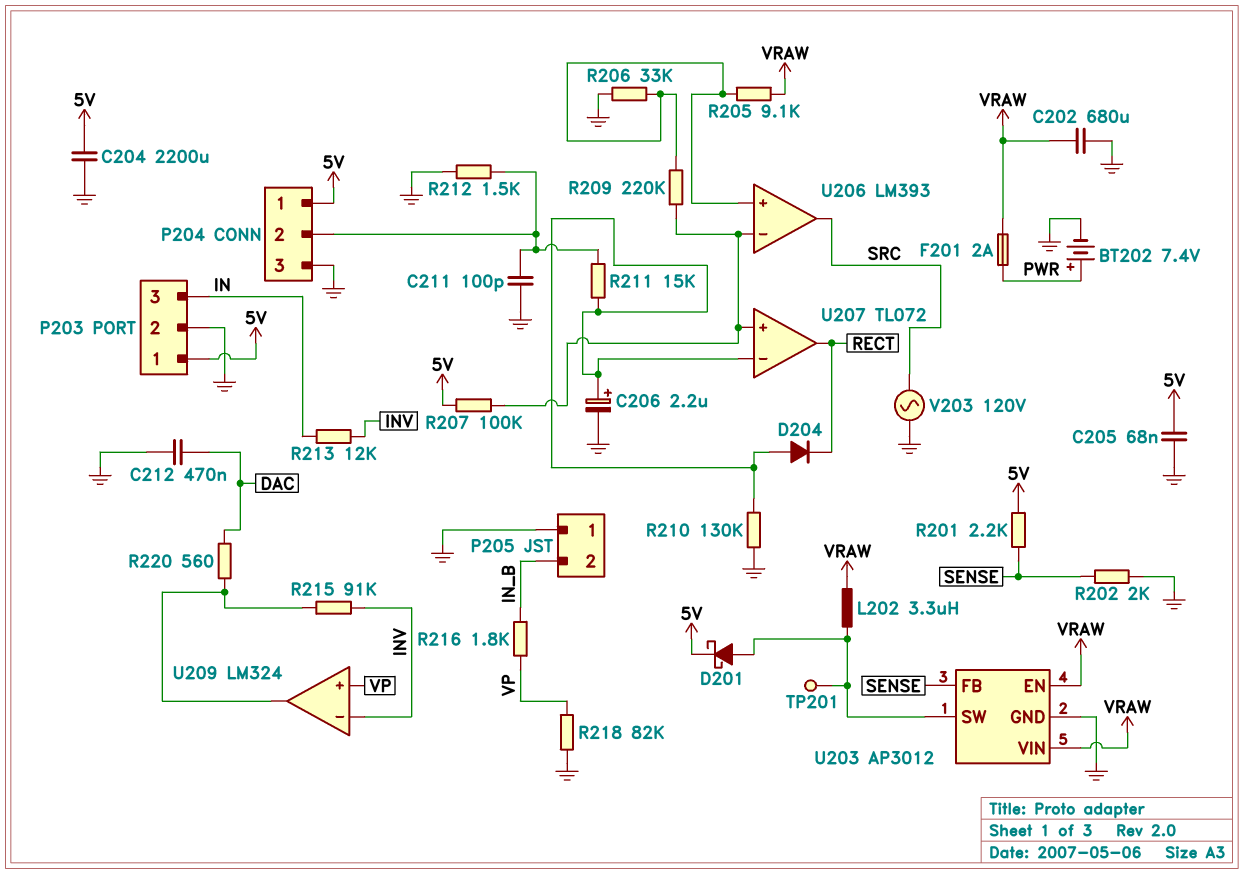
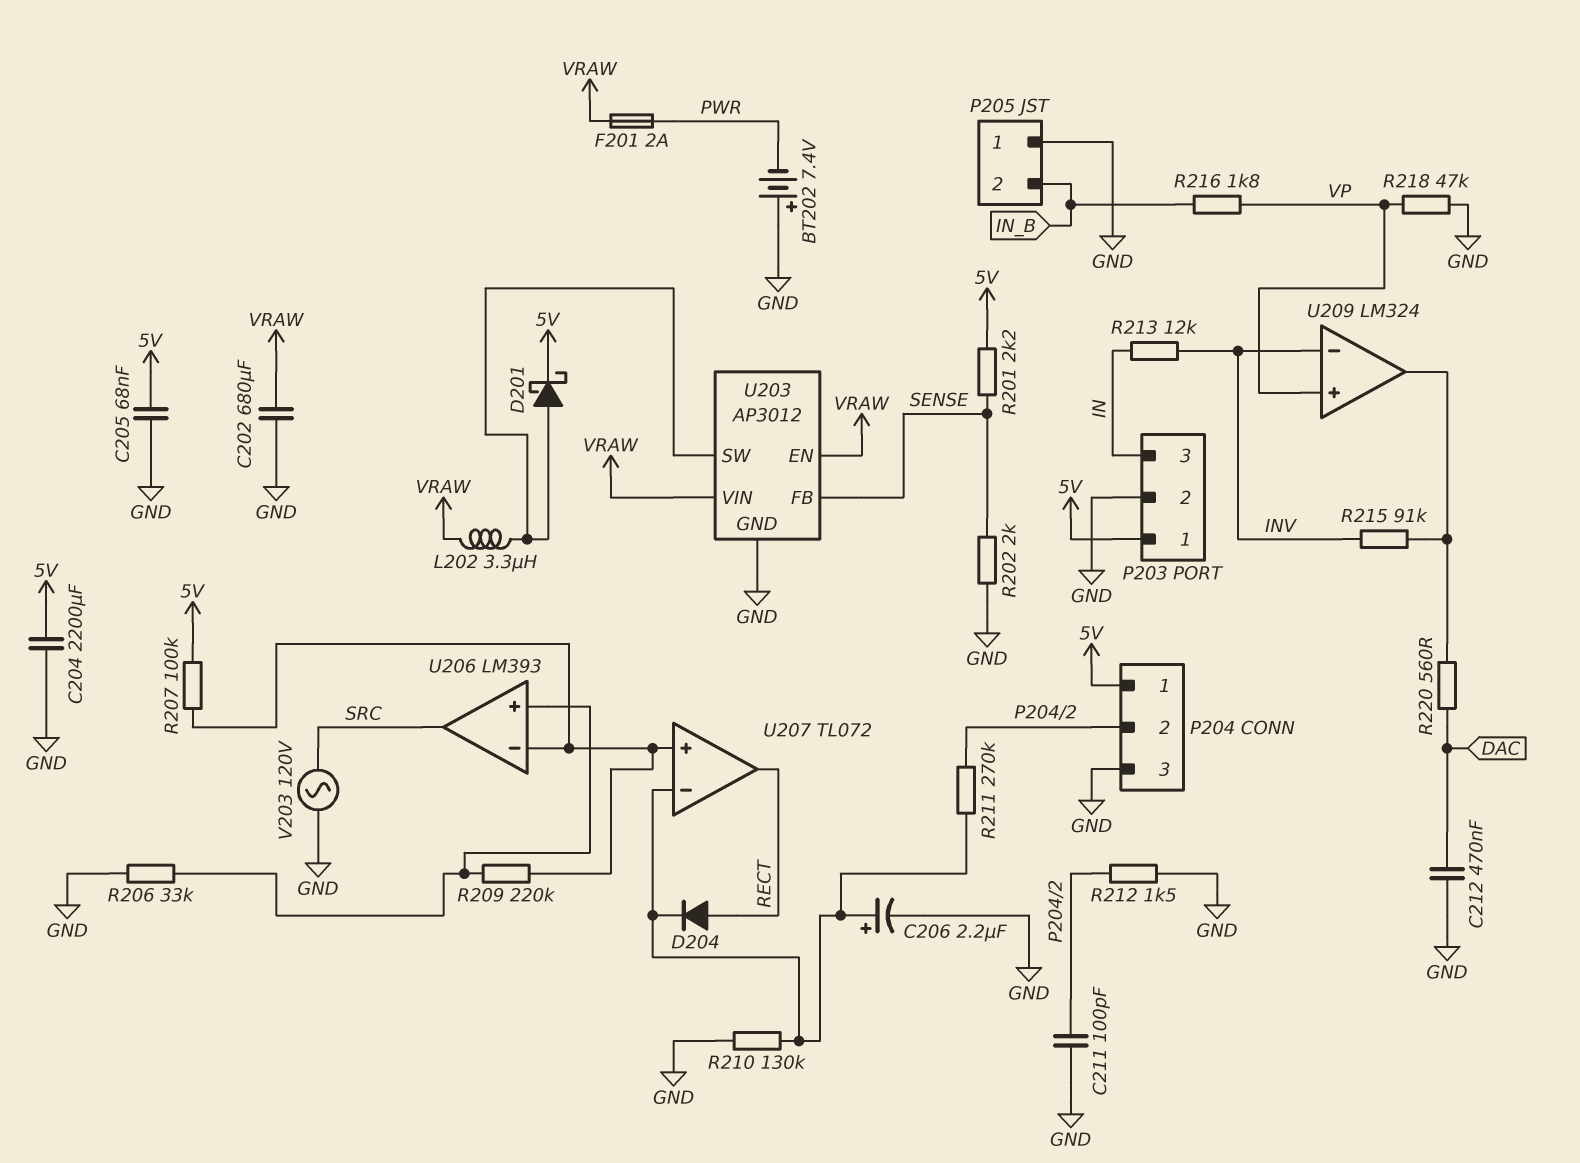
BT202: 7.4V (plus PWR, minus GND) -> 7.4V (plus GND, minus PWR)
D204: diode (A U207/in-, K RECT) -> diode (A RECT, K U207/in-)
R205: 9.1k (U206/in+, VRAW) -> none
R211: 15k (P204/2, U207/in-) -> 270k (P204/2, U207/in-)
R218: 82k (GND, VP) -> 47k (GND, VP)
TP201: test point (U203/SW) -> none

